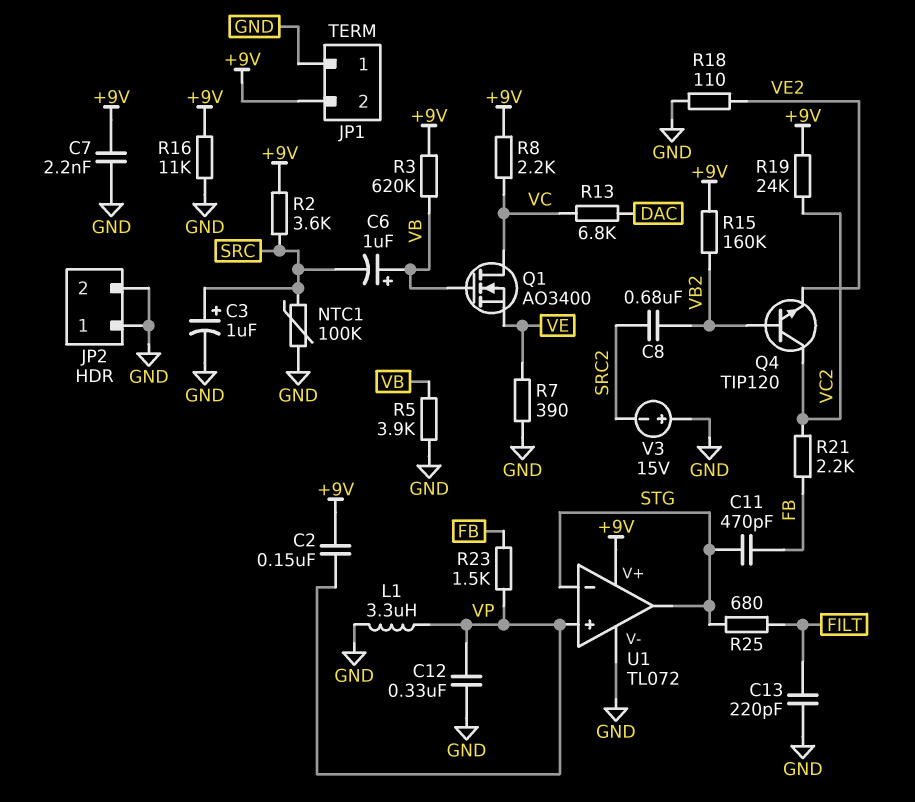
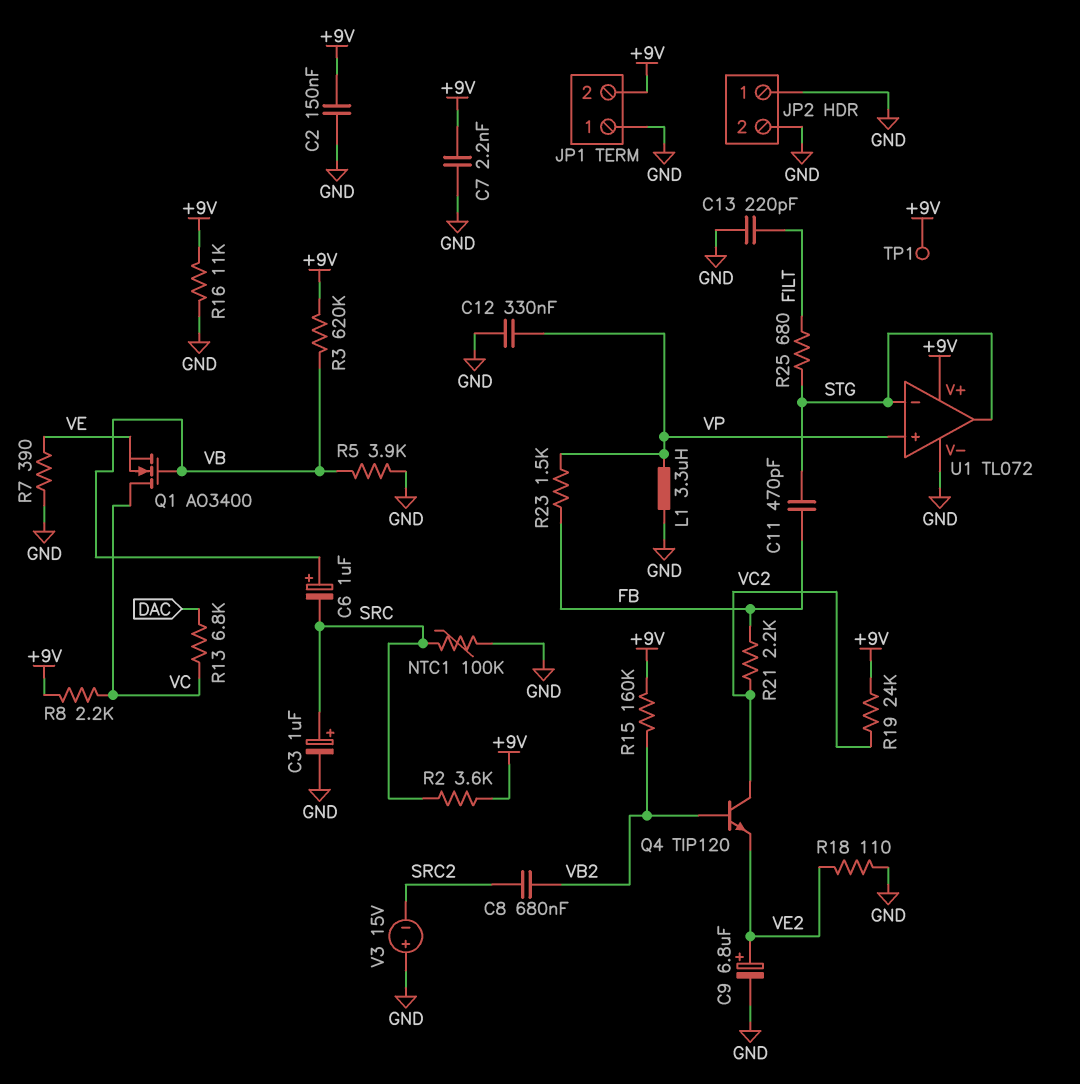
C2: 150nF (+9V, VP) -> 150nF (+9V, GND)
C9: none -> 6.8uF (plus VE2, minus GND)
TP1: none -> test point (+9V)

